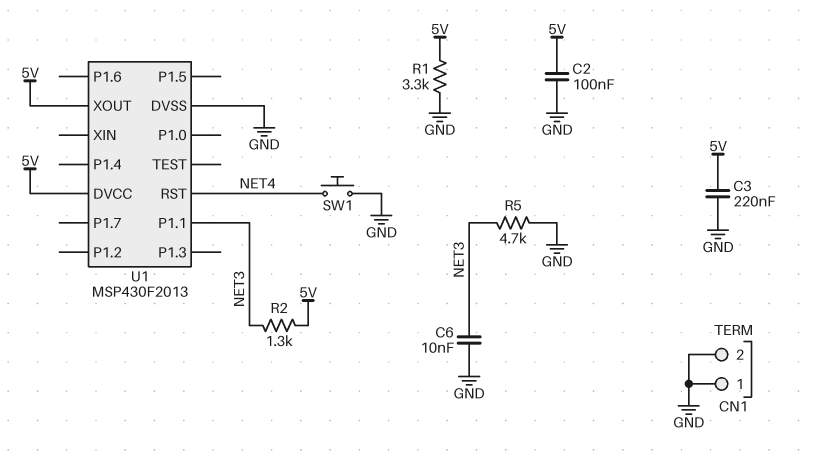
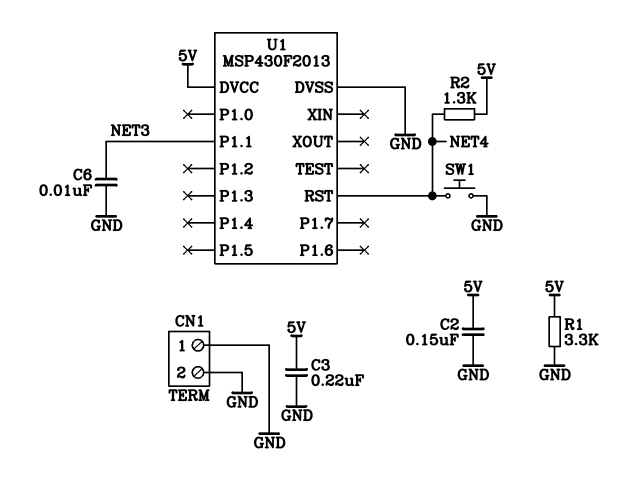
C2: 100nF (5V, GND) -> 150nF (5V, GND)
R2: 1.3k (5V, NET3) -> 1.3k (5V, NET4)
R5: 4.7k (GND, NET3) -> none
U1 pin XOUT: 5V -> none

